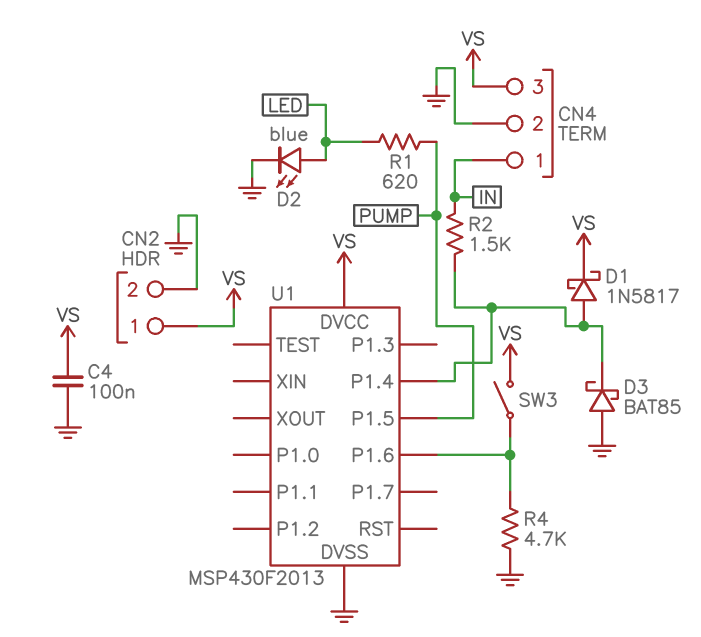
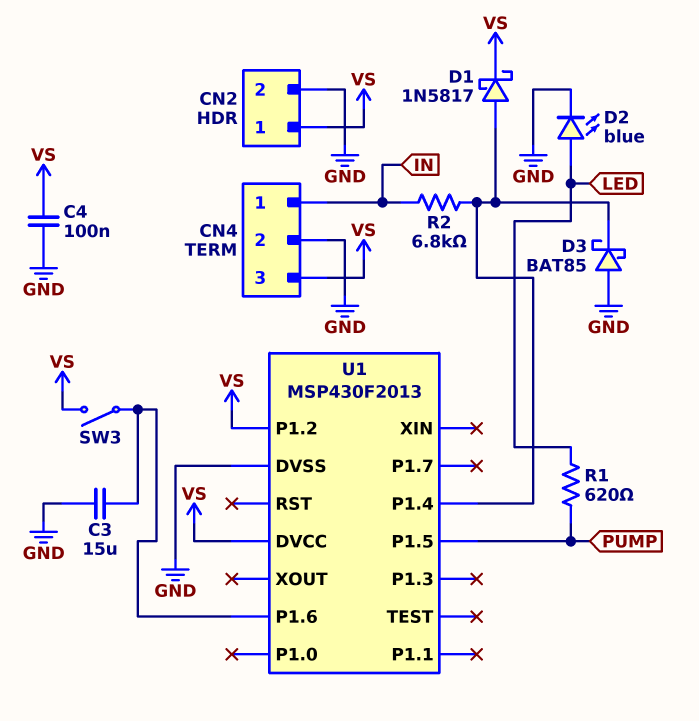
C3: none -> 15uF (GND, U1/P1.6)
R2: 1.5k (IN, U1/P1.4) -> 6.8k (IN, U1/P1.4)
R4: 4.7k (GND, U1/P1.6) -> none
U1 pin P1.2: none -> VS

